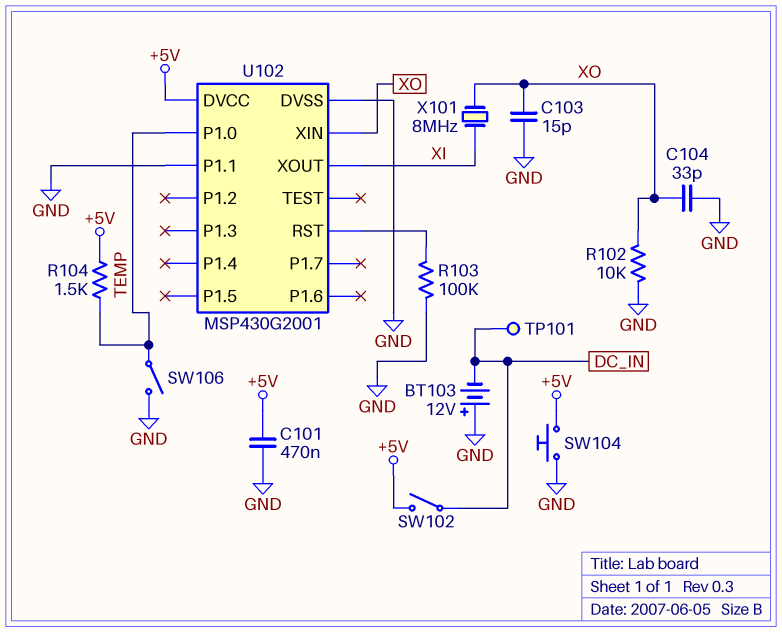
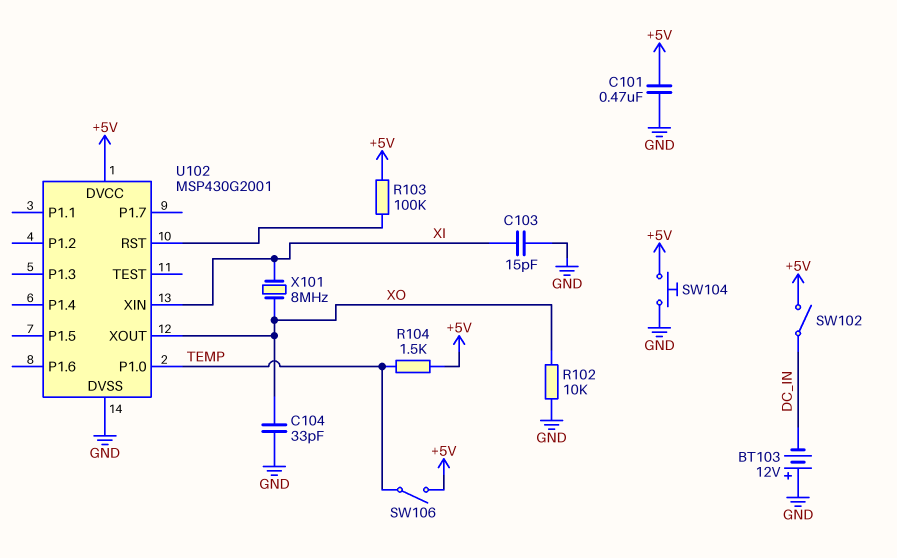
C103: 15pF (GND, XO) -> 15pF (GND, XI)
R103: 100k (GND, U102/RST) -> 100k (+5V, U102/RST)
SW106: switch (GND, TEMP) -> switch (+5V, TEMP)
TP101: test point (DC_IN) -> none
U102 pin P1.1: GND -> none
U102 pin XIN: XO -> XI
U102 pin XOUT: XI -> XO

